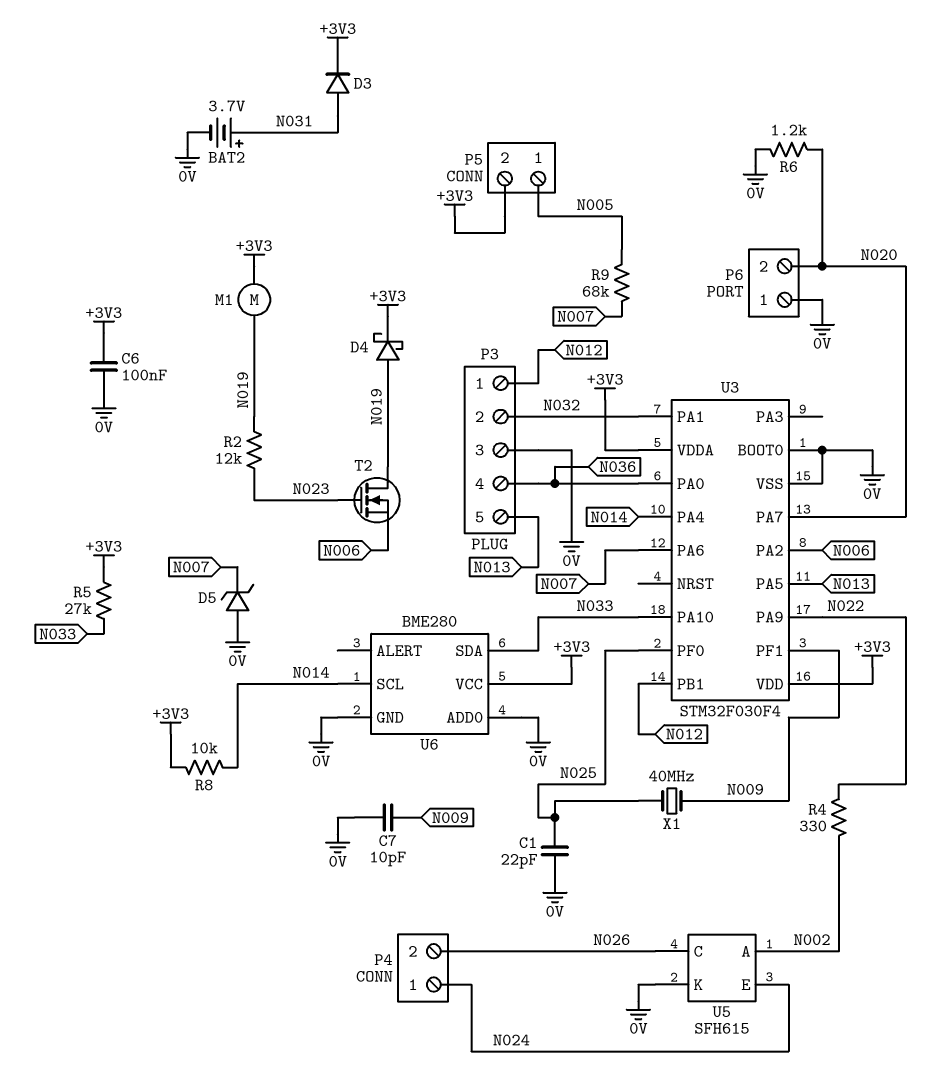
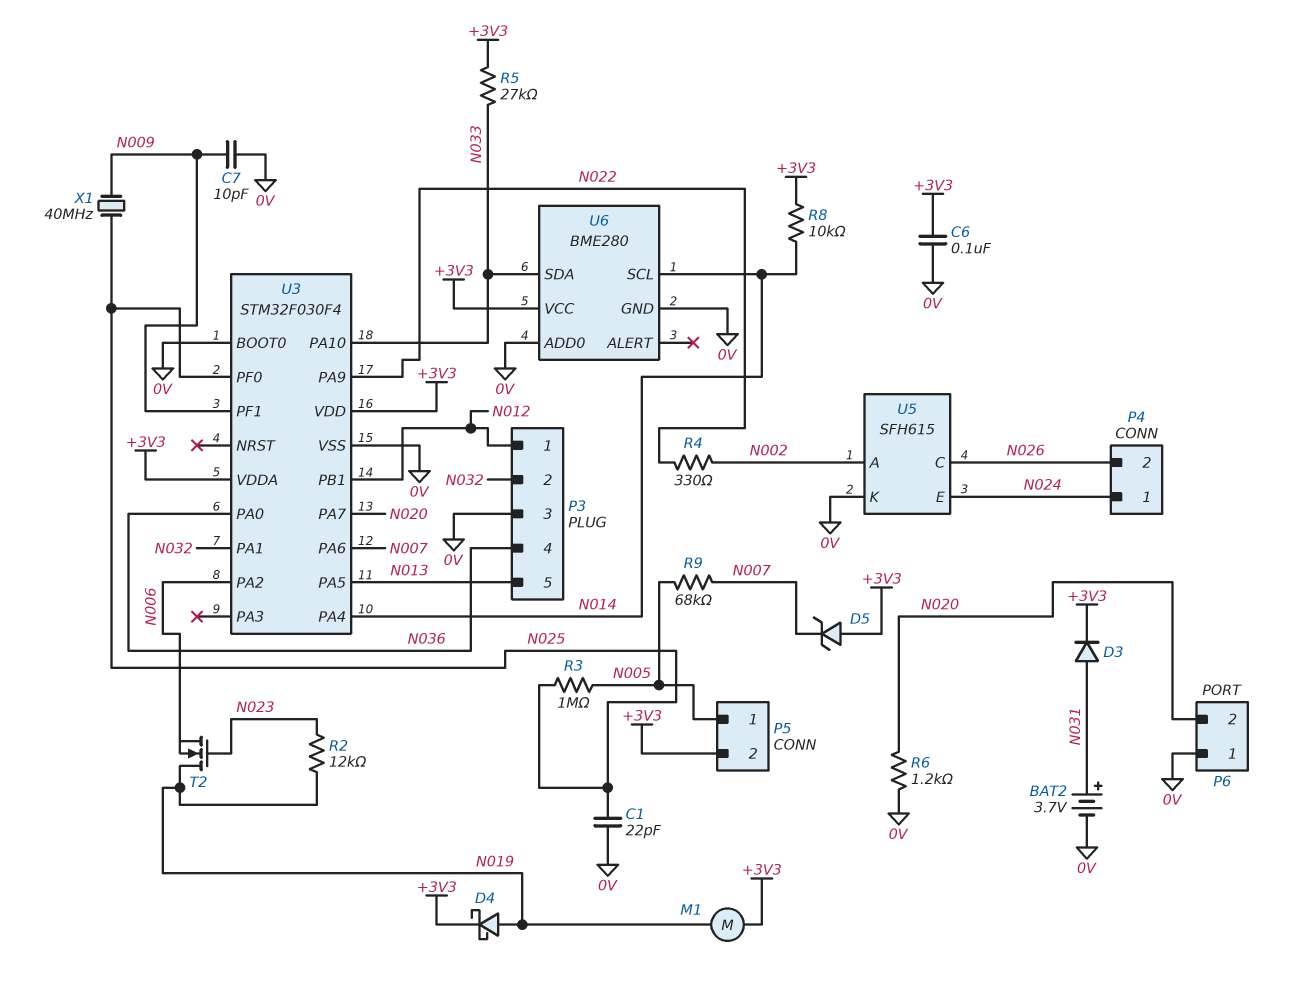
D5: zener (A 0V, K N007) -> zener (A +3V3, K N007)
R3: none -> 1M (N005, N025)

